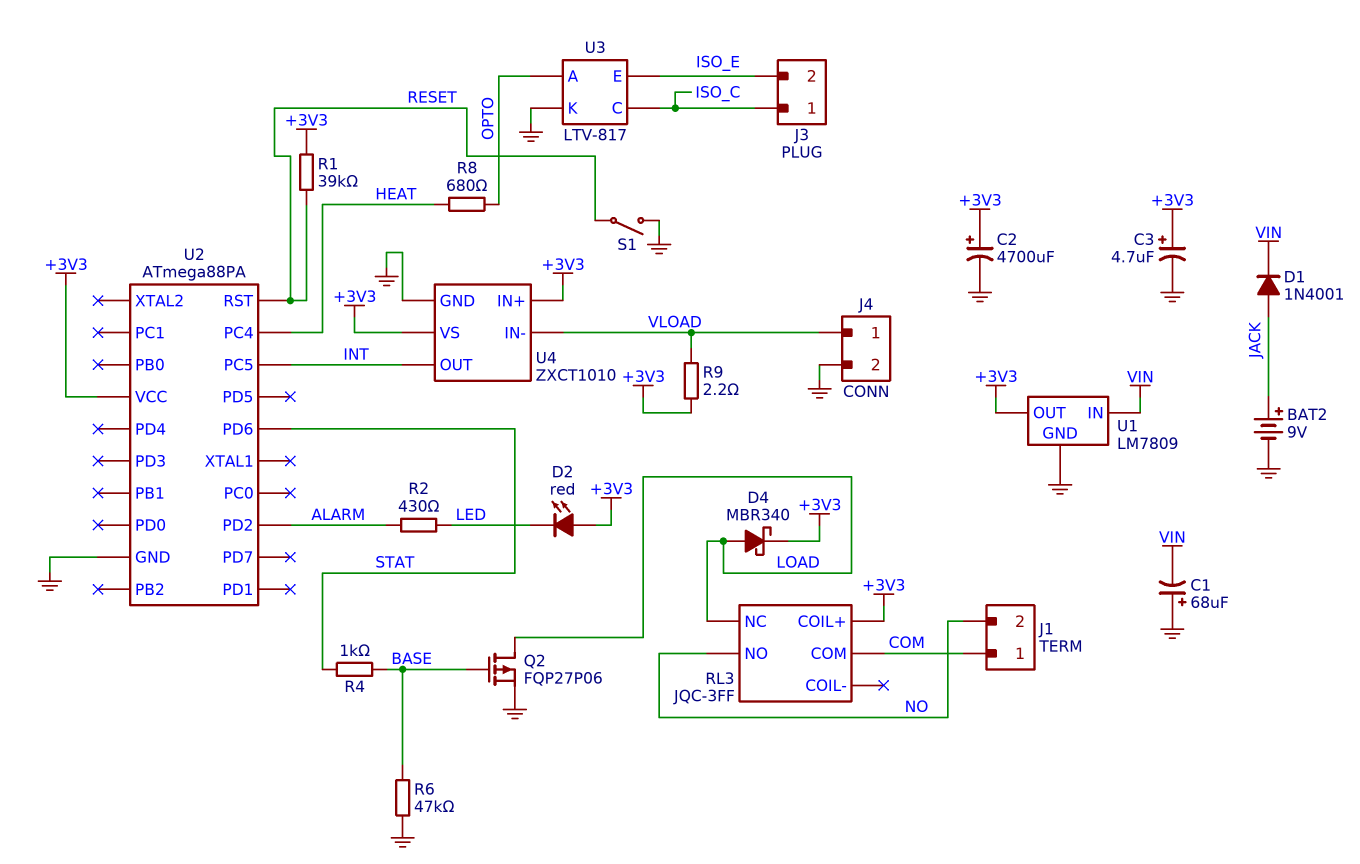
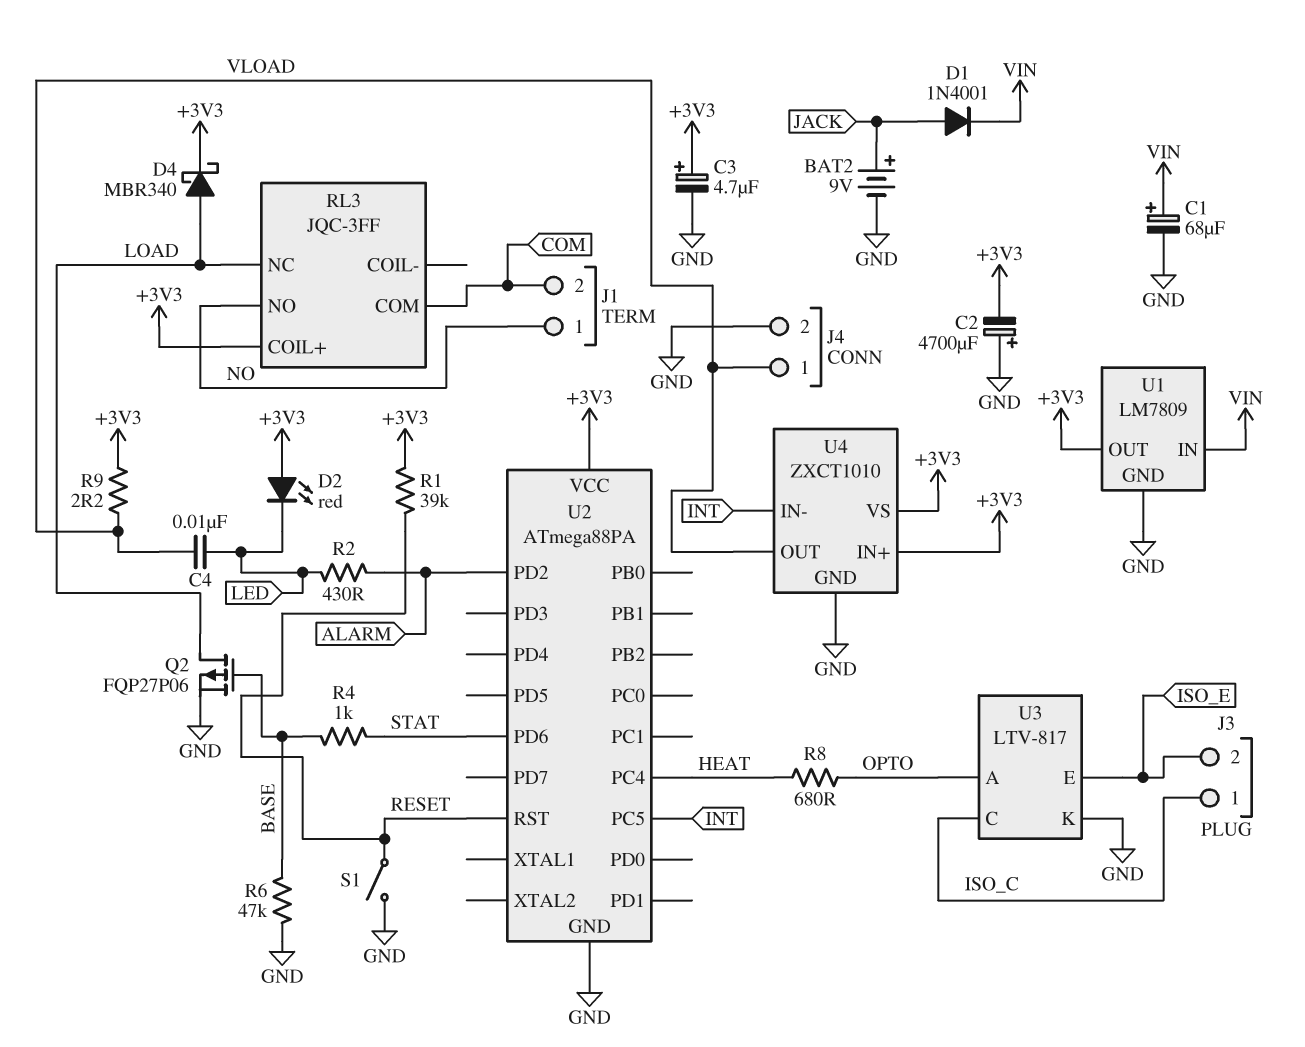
C1: 68uF (plus GND, minus VIN) -> 68uF (plus VIN, minus GND)
C2: 4700uF (plus +3V3, minus GND) -> 4700uF (plus GND, minus +3V3)
C4: none -> 10nF (LED, VLOAD)
J1 pin 1: COM -> NO
J1 pin 2: NO -> COM
U4 pin IN-: VLOAD -> INT
U4 pin OUT: INT -> VLOAD

